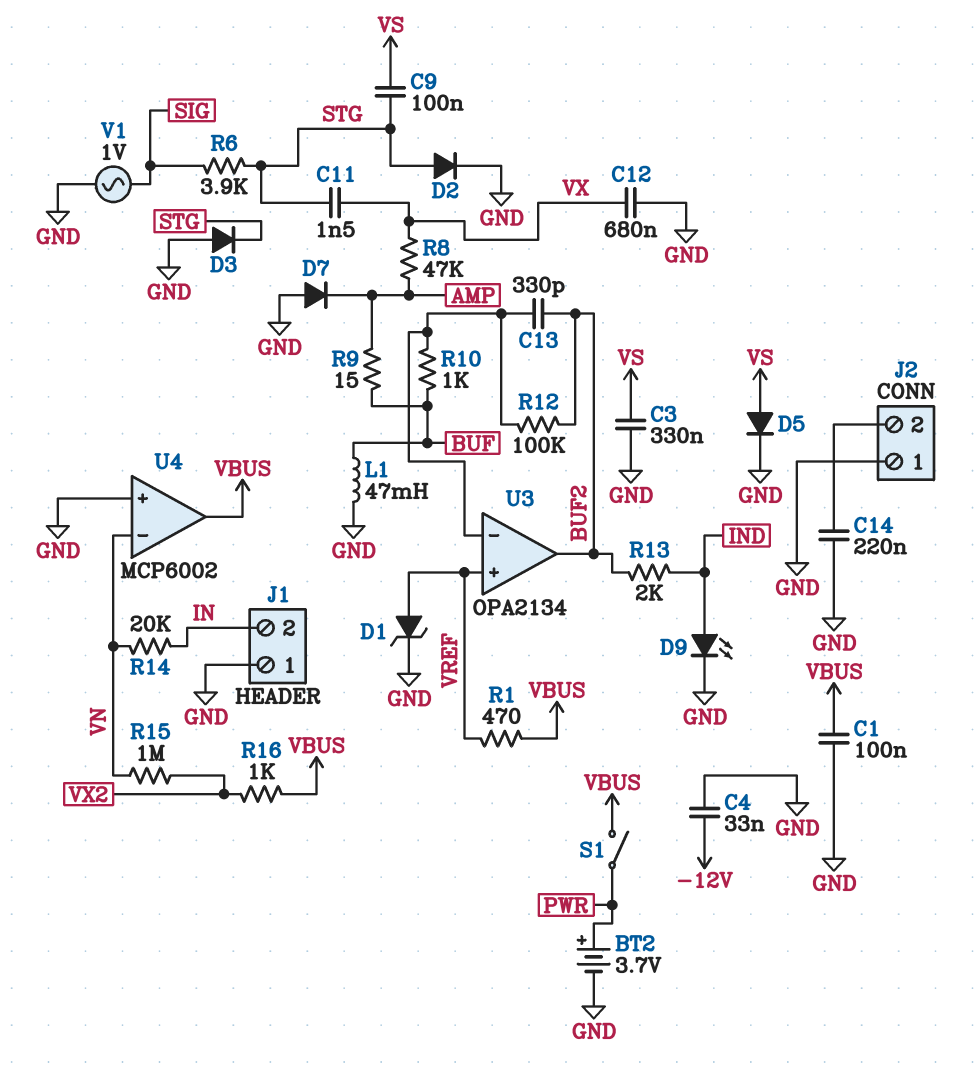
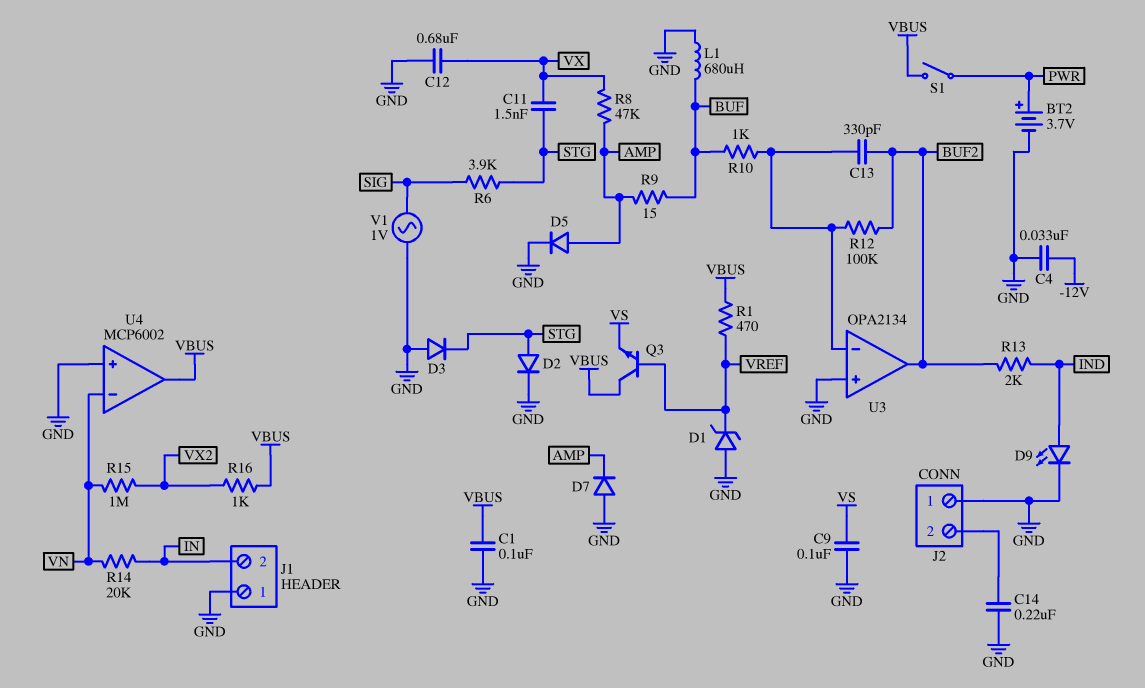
C3: 330nF (GND, VS) -> none
C9: 100nF (STG, VS) -> 100nF (GND, VS)
D1: zener (A VREF, K GND) -> zener (A GND, K VREF)
D5: diode (A VS, K GND) -> diode (A AMP, K GND)
L1: 47mH (BUF, GND) -> 680uH (BUF, GND)
Q3: none -> NPN (B VREF, C VBUS, E VS)
U3 pin in+: VREF -> GND

